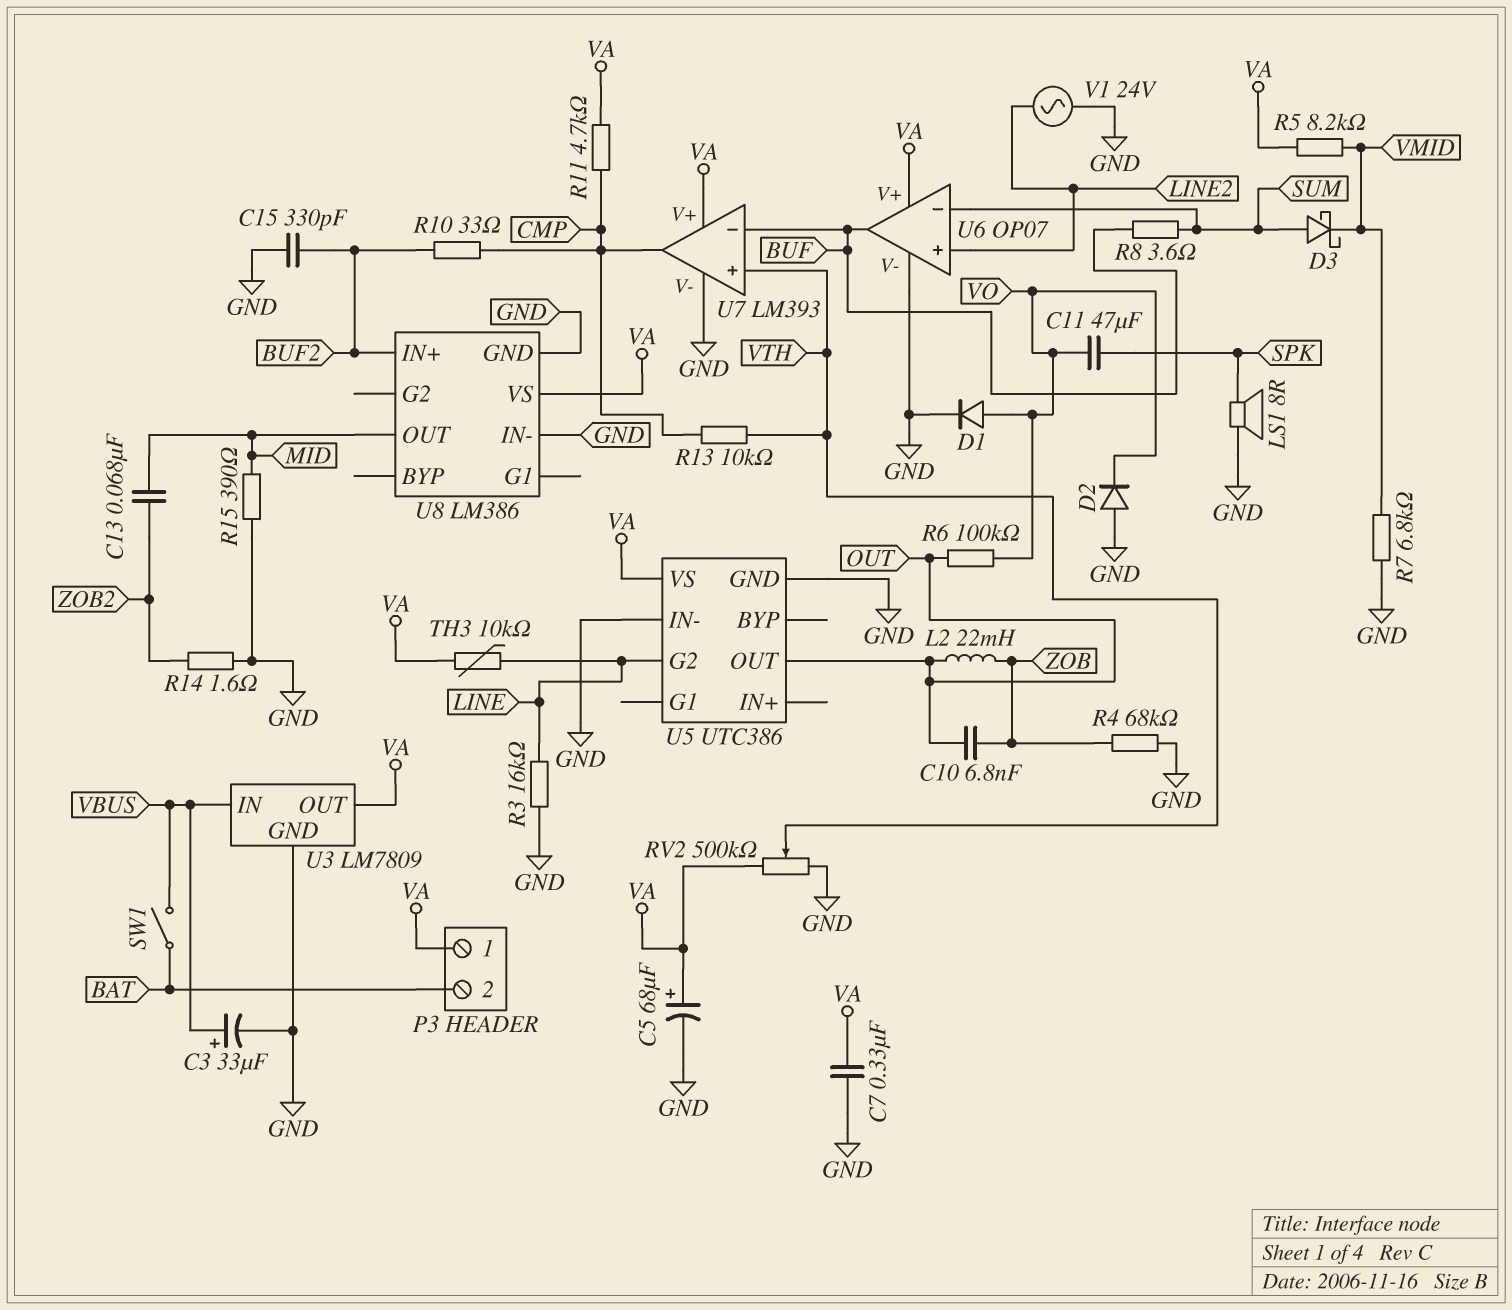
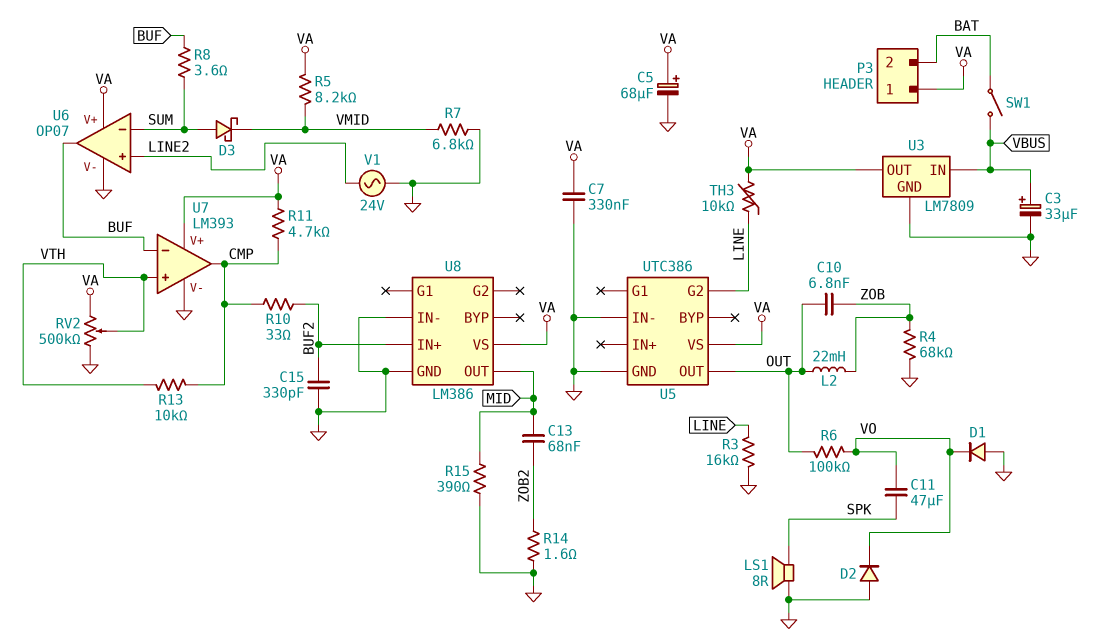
D1: diode (A VO, K GND) -> diode (A GND, K VO)

